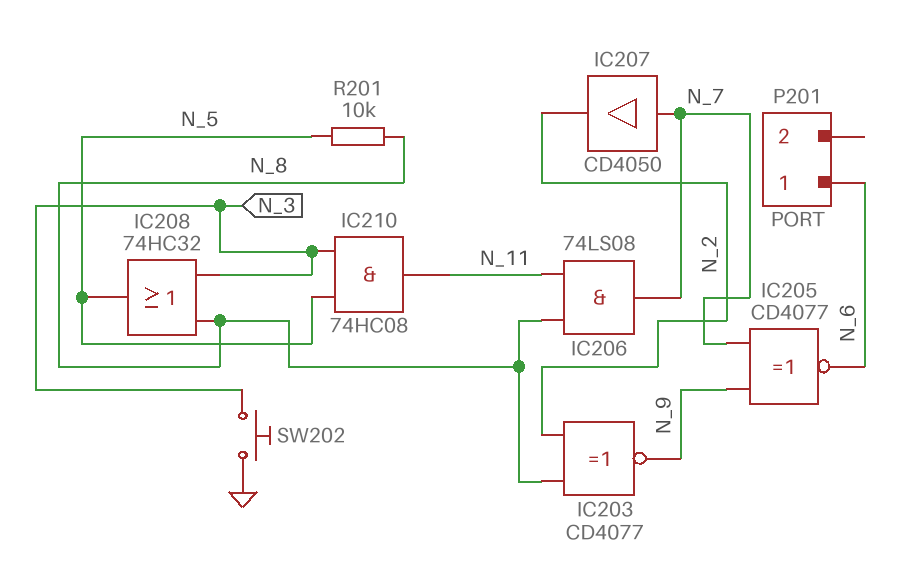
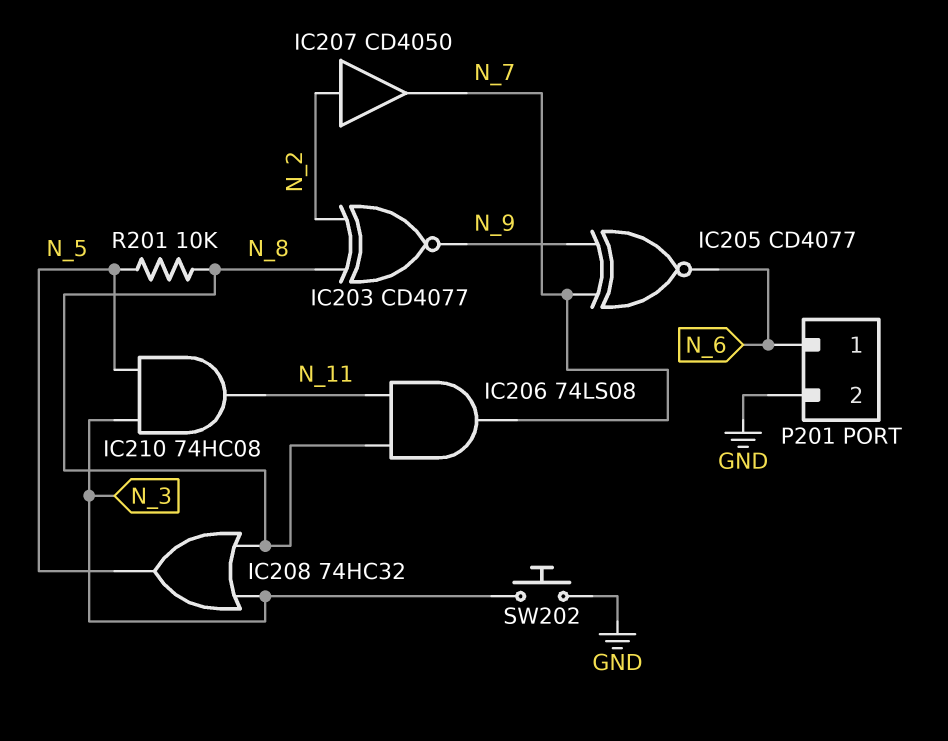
IC207: buffer CD4050 (in N_7, out N_2) -> buffer CD4050 (in N_2, out N_7)
P201 pin 2: none -> GND

